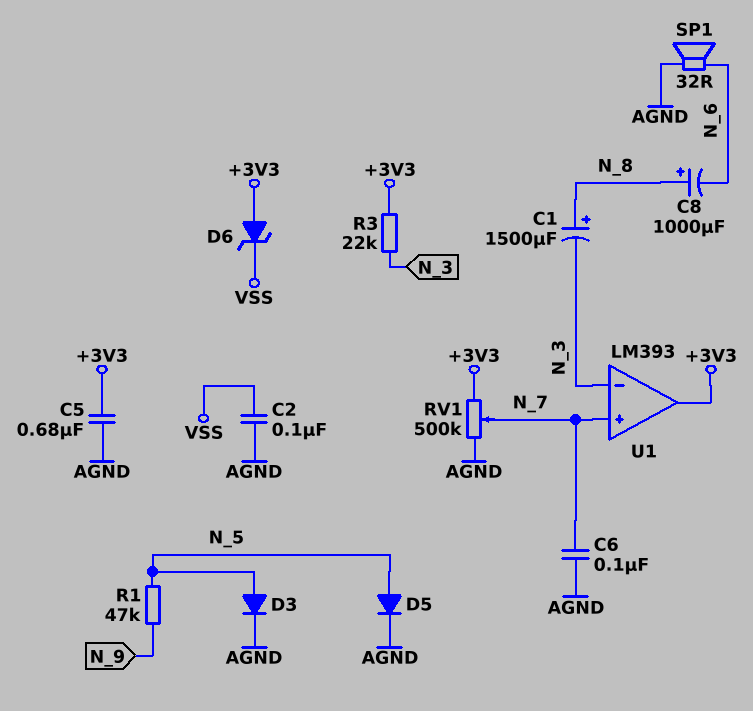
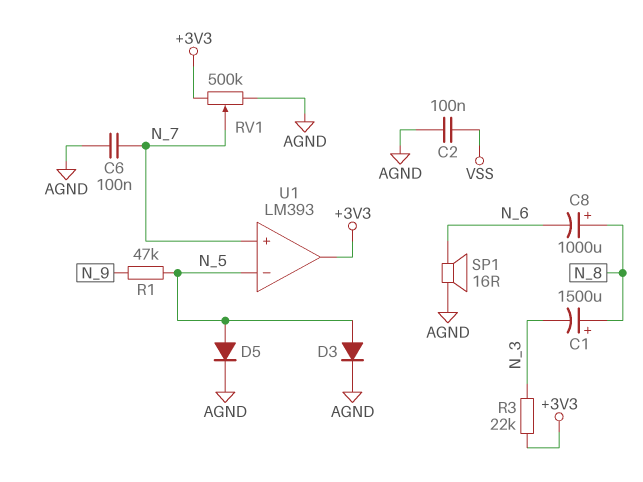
C5: 680nF (+3V3, AGND) -> none
D6: zener (A +3V3, K VSS) -> none
SP1: speaker 32R (AGND, N_6) -> speaker 16R (AGND, N_6)
U1 pin in-: N_3 -> N_5

